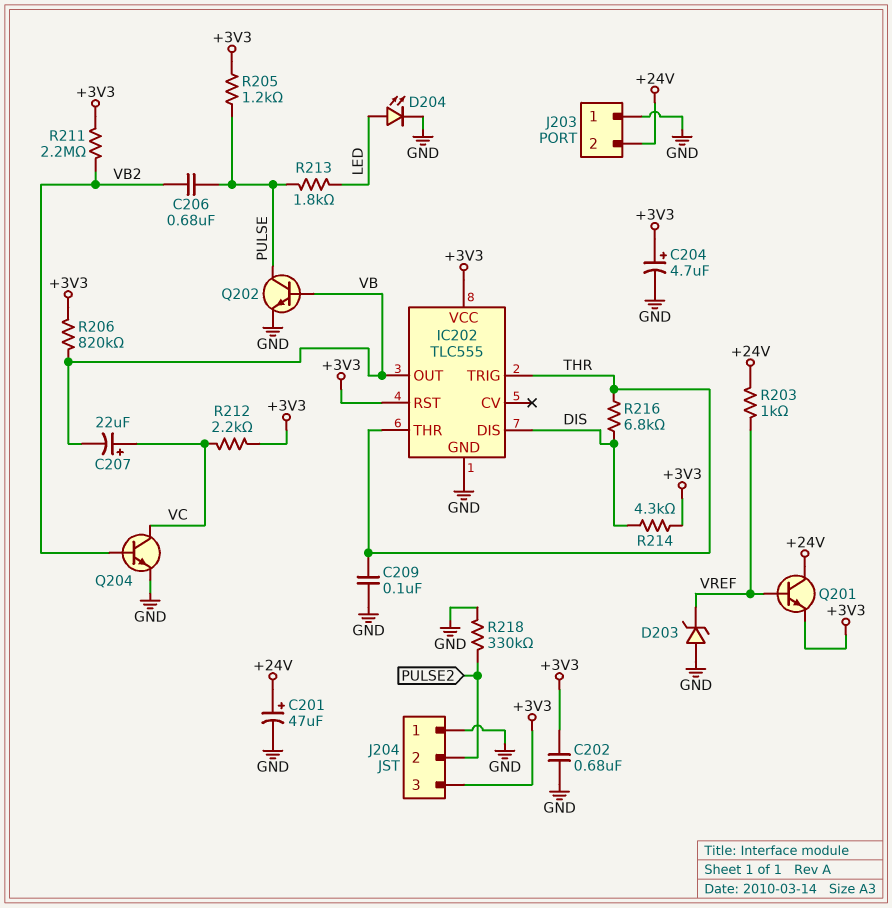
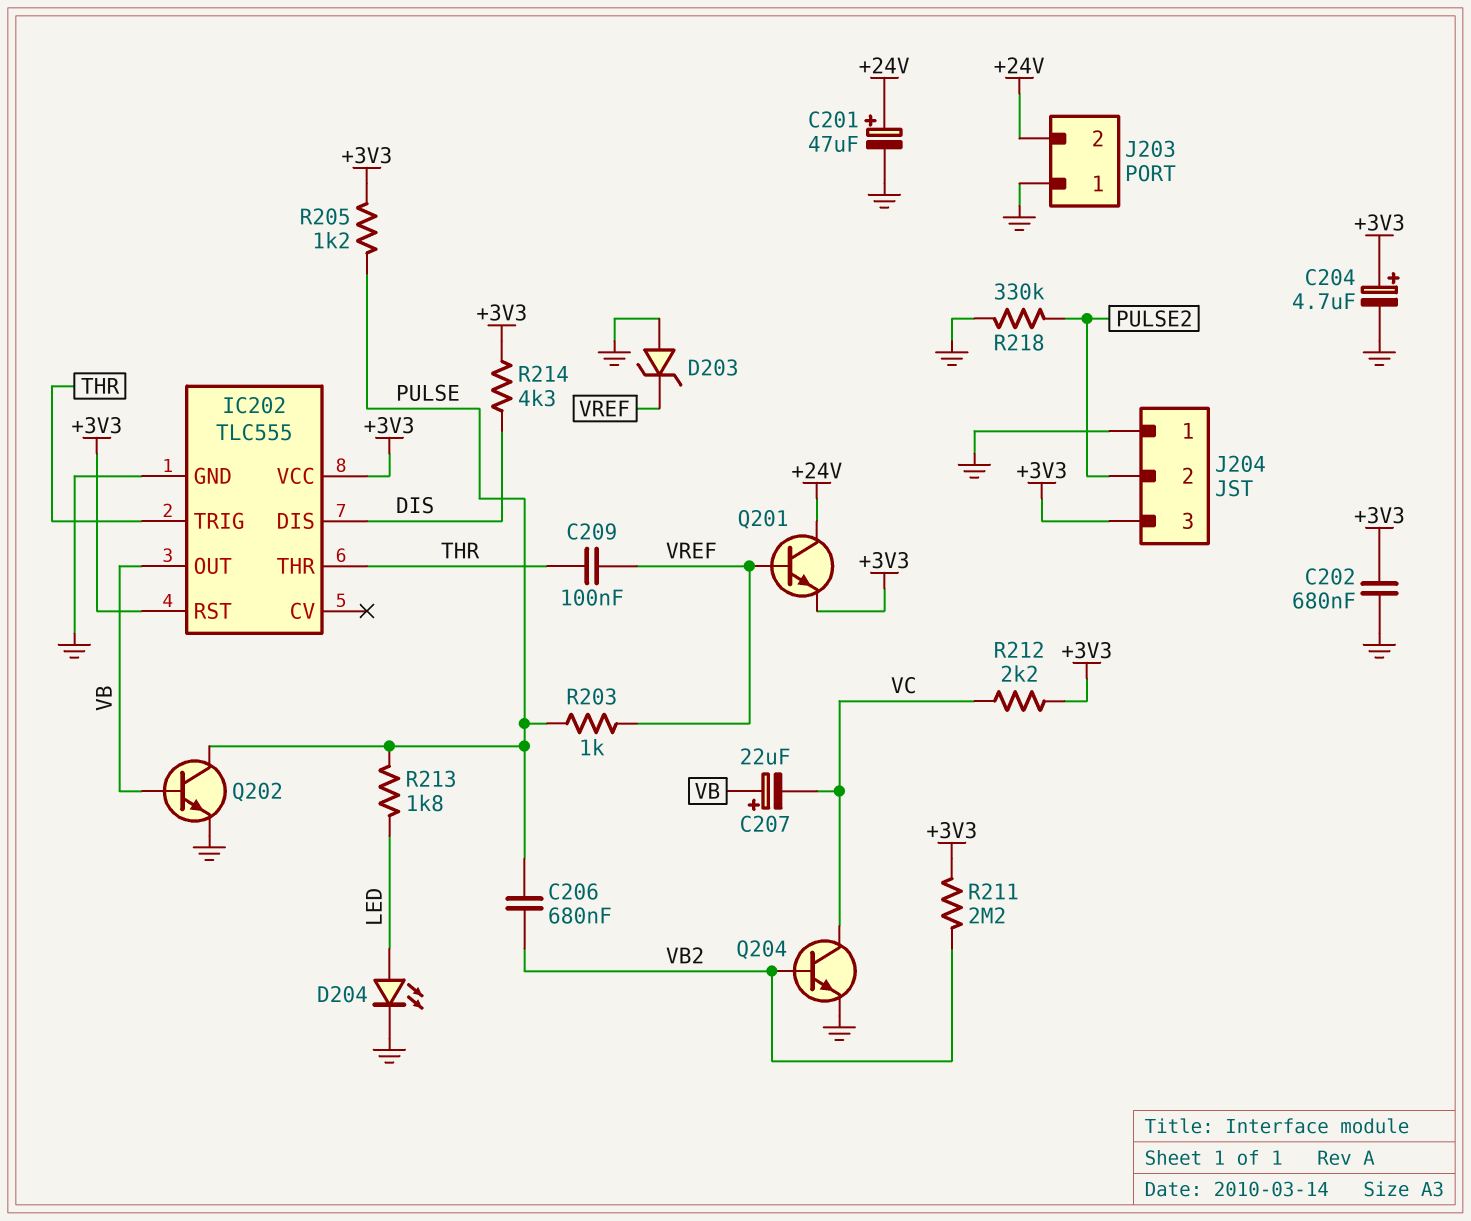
C207: 22uF (plus VC, minus VB) -> 22uF (plus VB, minus VC)
C209: 100nF (GND, THR) -> 100nF (THR, VREF)
R203: 1k (+24V, VREF) -> 1k (PULSE, VREF)
R206: 820k (+3V3, VB) -> none
R216: 6.8k (DIS, THR) -> none

